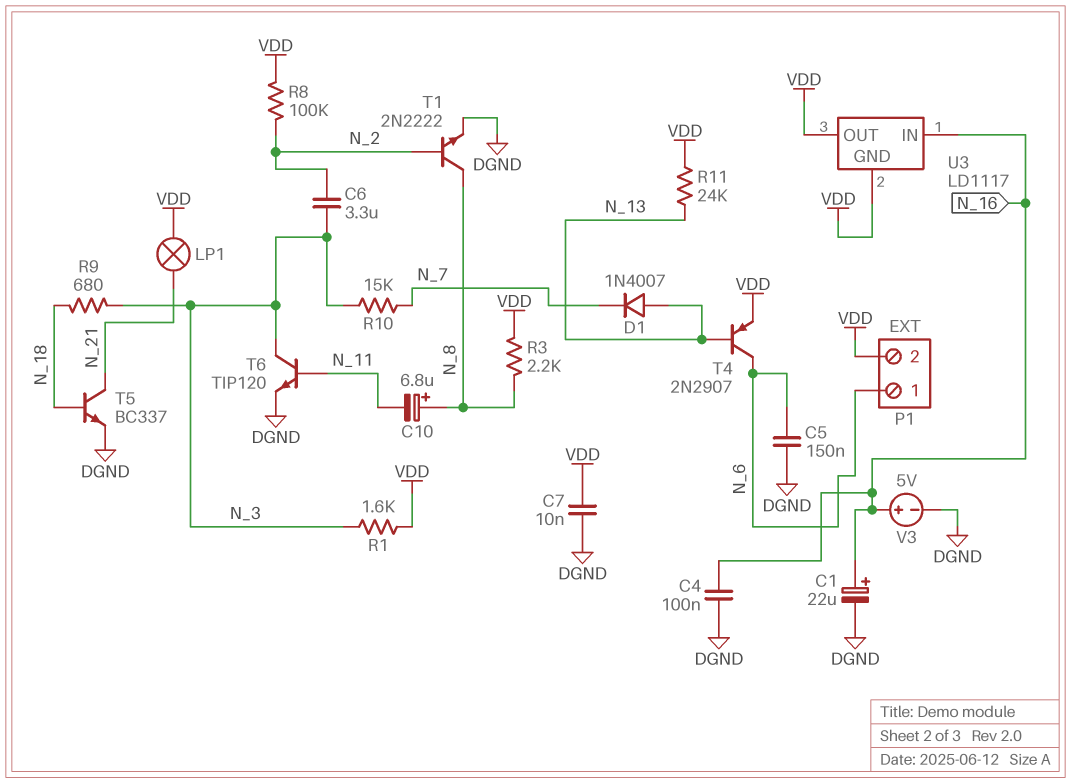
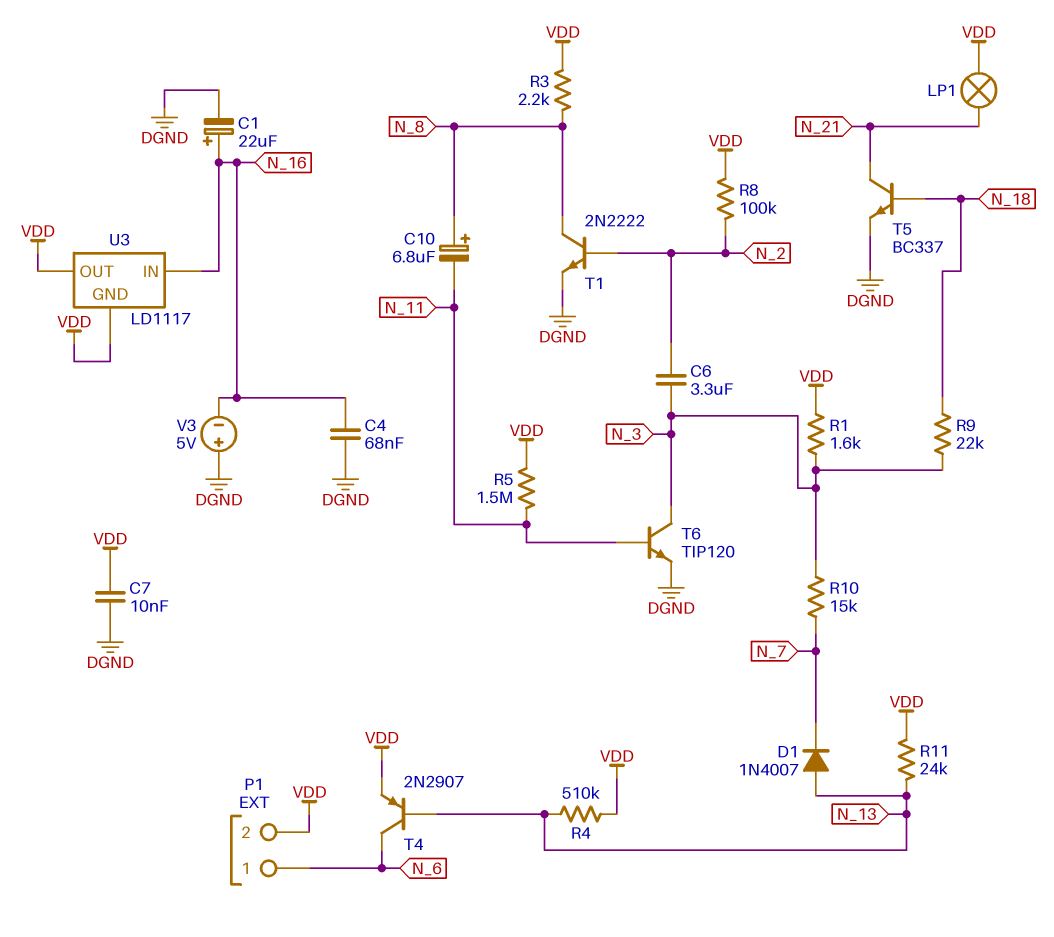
C4: 100nF (DGND, N_16) -> 68nF (DGND, N_16)
C5: 150nF (DGND, N_6) -> none
R4: none -> 510k (N_13, VDD)
R5: none -> 1.5M (N_11, VDD)
R9: 680 (N_3, N_18) -> 22k (N_3, N_18)
V3: 5V (plus N_16, minus DGND) -> 5V (plus DGND, minus N_16)

